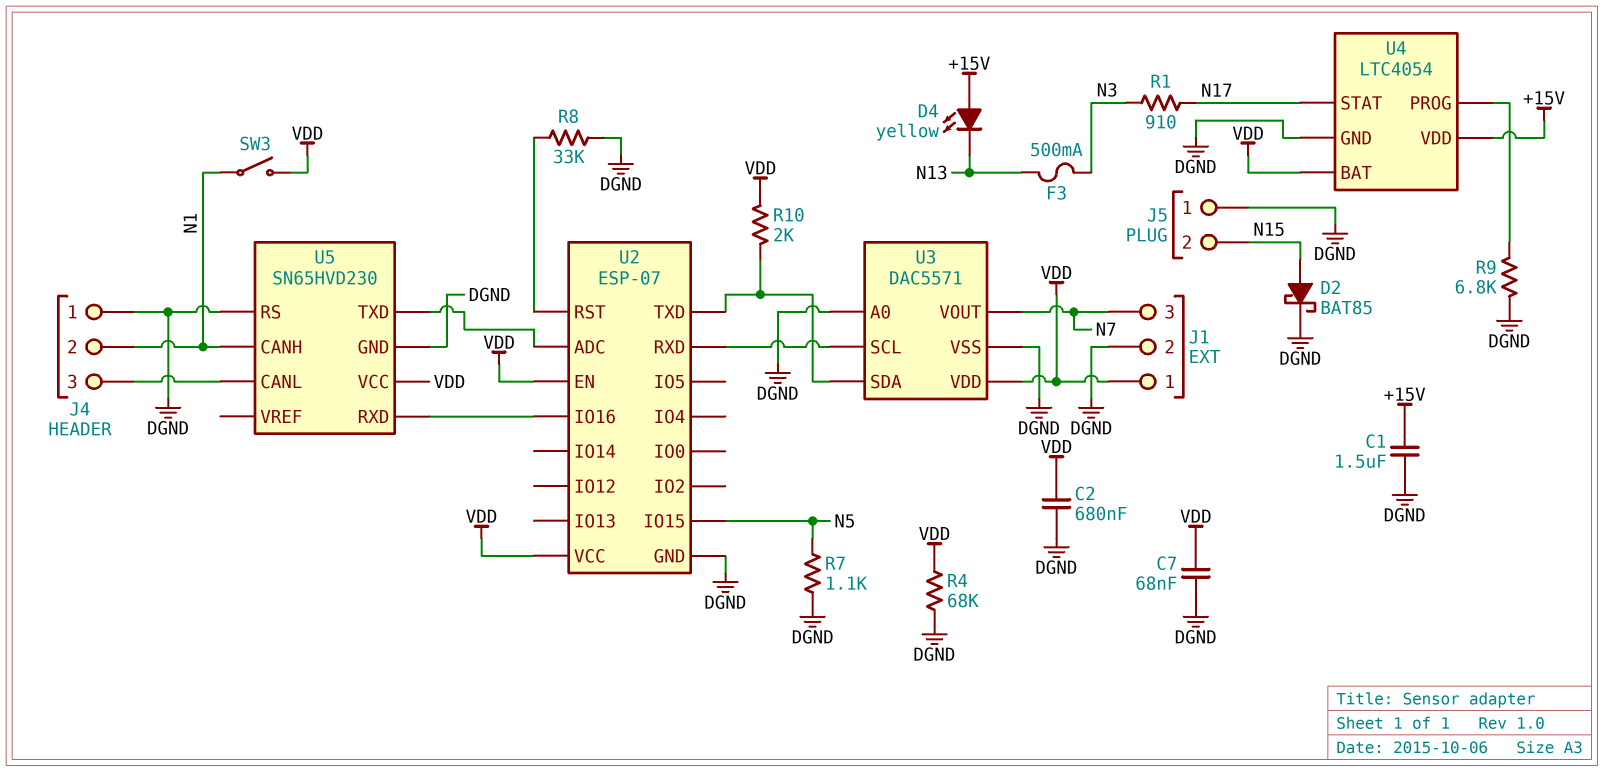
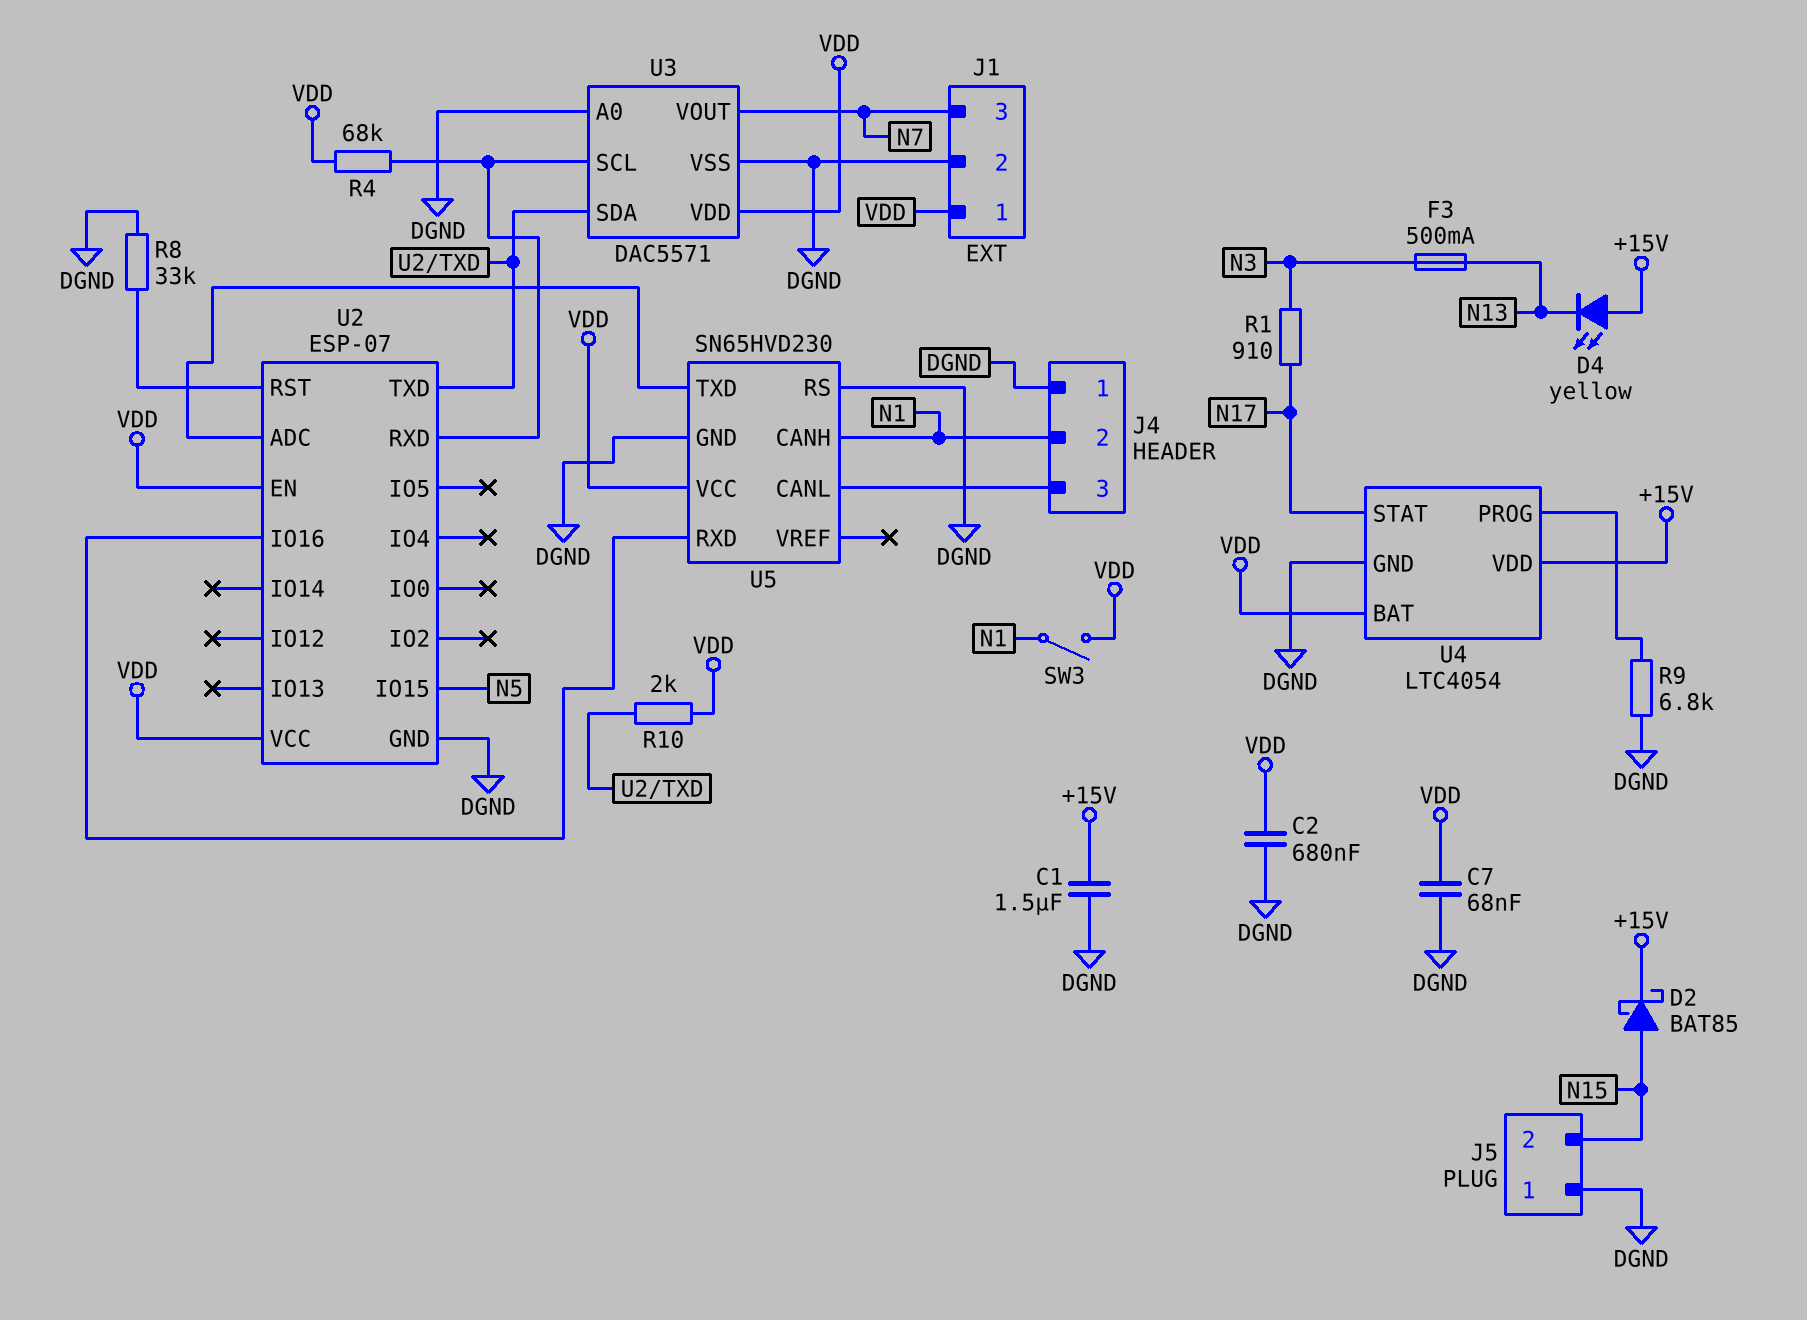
D2: schottky BAT85 (A N15, K DGND) -> schottky BAT85 (A N15, K +15V)
R4: 68k (DGND, VDD) -> 68k (U2/RXD, VDD)
R7: 1.1k (DGND, N5) -> none

